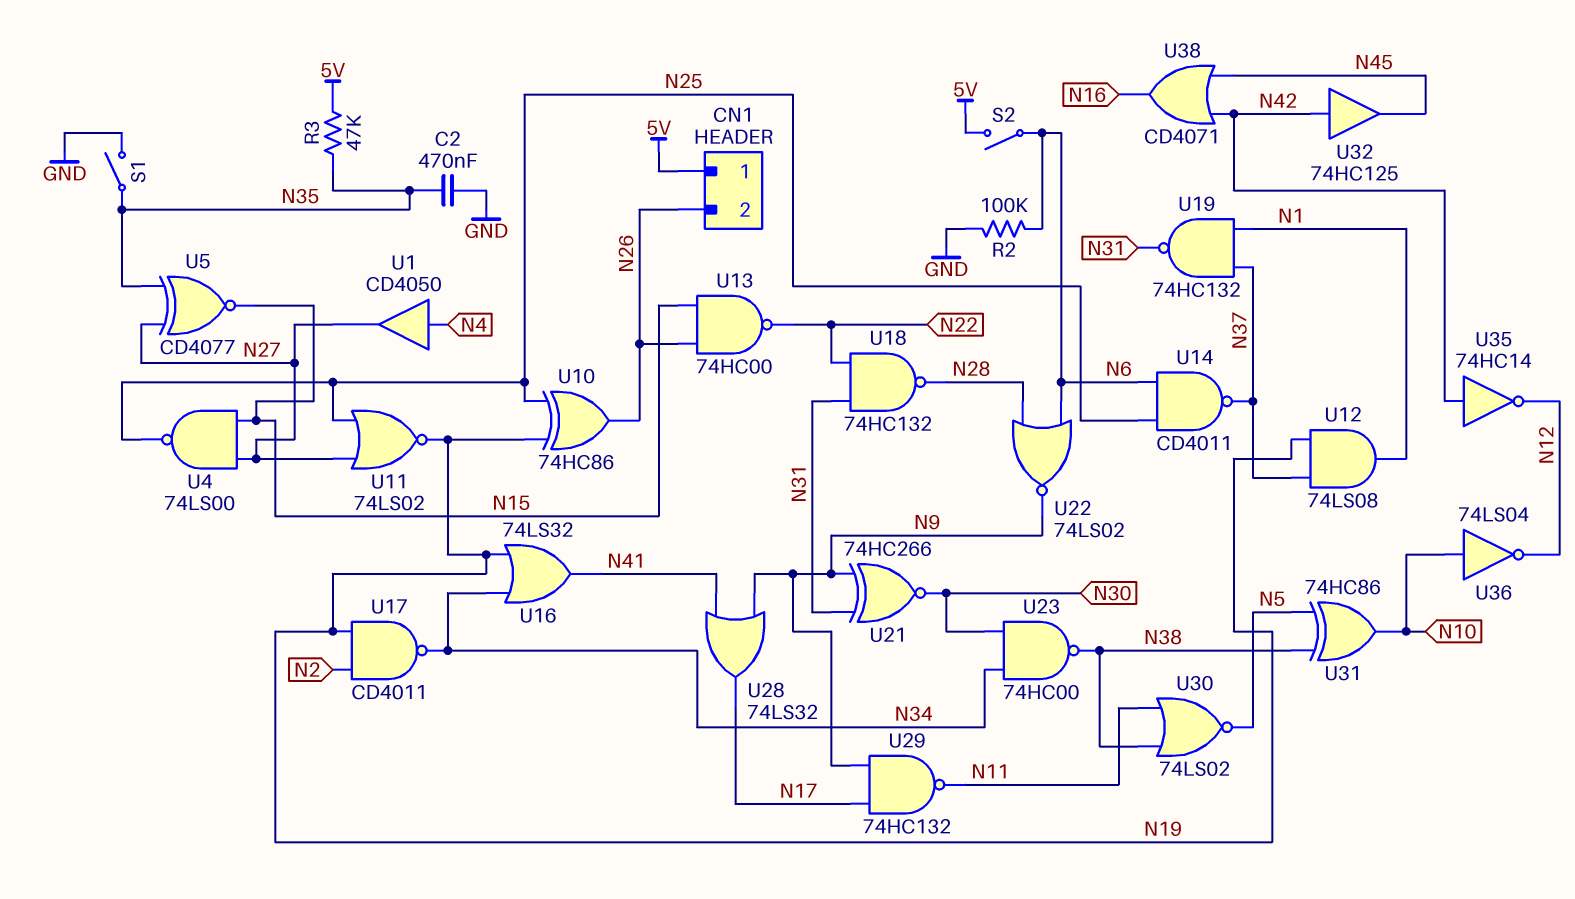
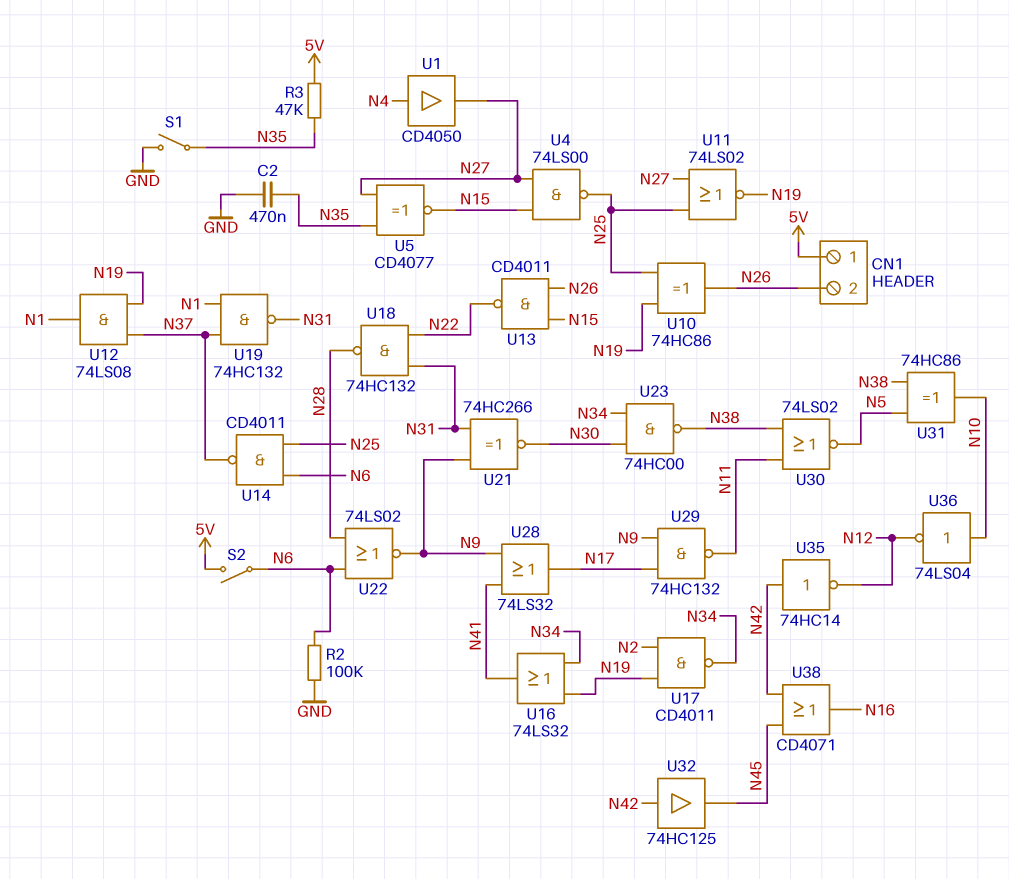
U13: NAND 74HC00 (in N15, in N26, out N22) -> NAND CD4011 (in N15, in N26, out N22)

